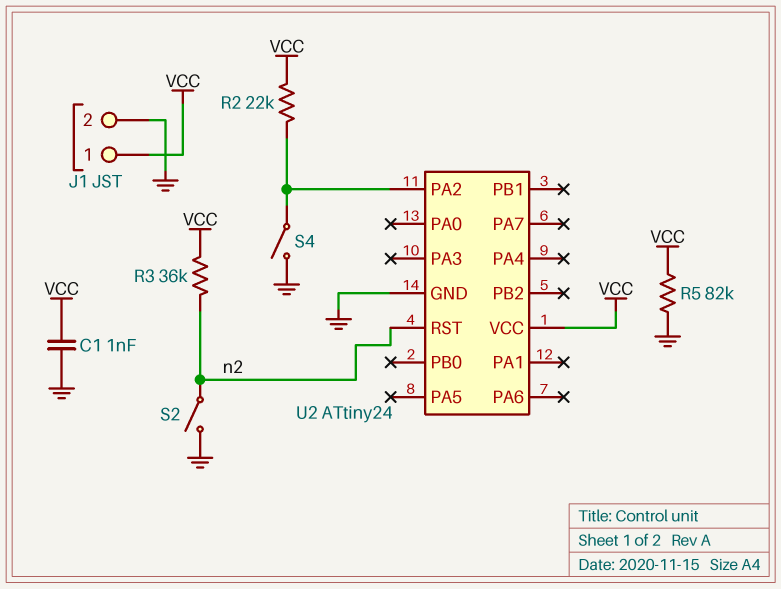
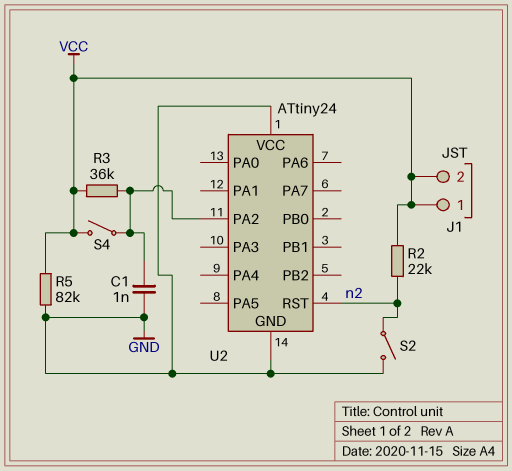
C1: 1nF (GND, VCC) -> 1nF (GND, U2/PA2)
J1 pin 2: GND -> VCC
R2: 22k (U2/PA2, VCC) -> 22k (VCC, n2)
R3: 36k (VCC, n2) -> 36k (U2/PA2, VCC)
S4: switch (GND, U2/PA2) -> switch (U2/PA2, VCC)
U2 pin VCC: VCC -> GND

